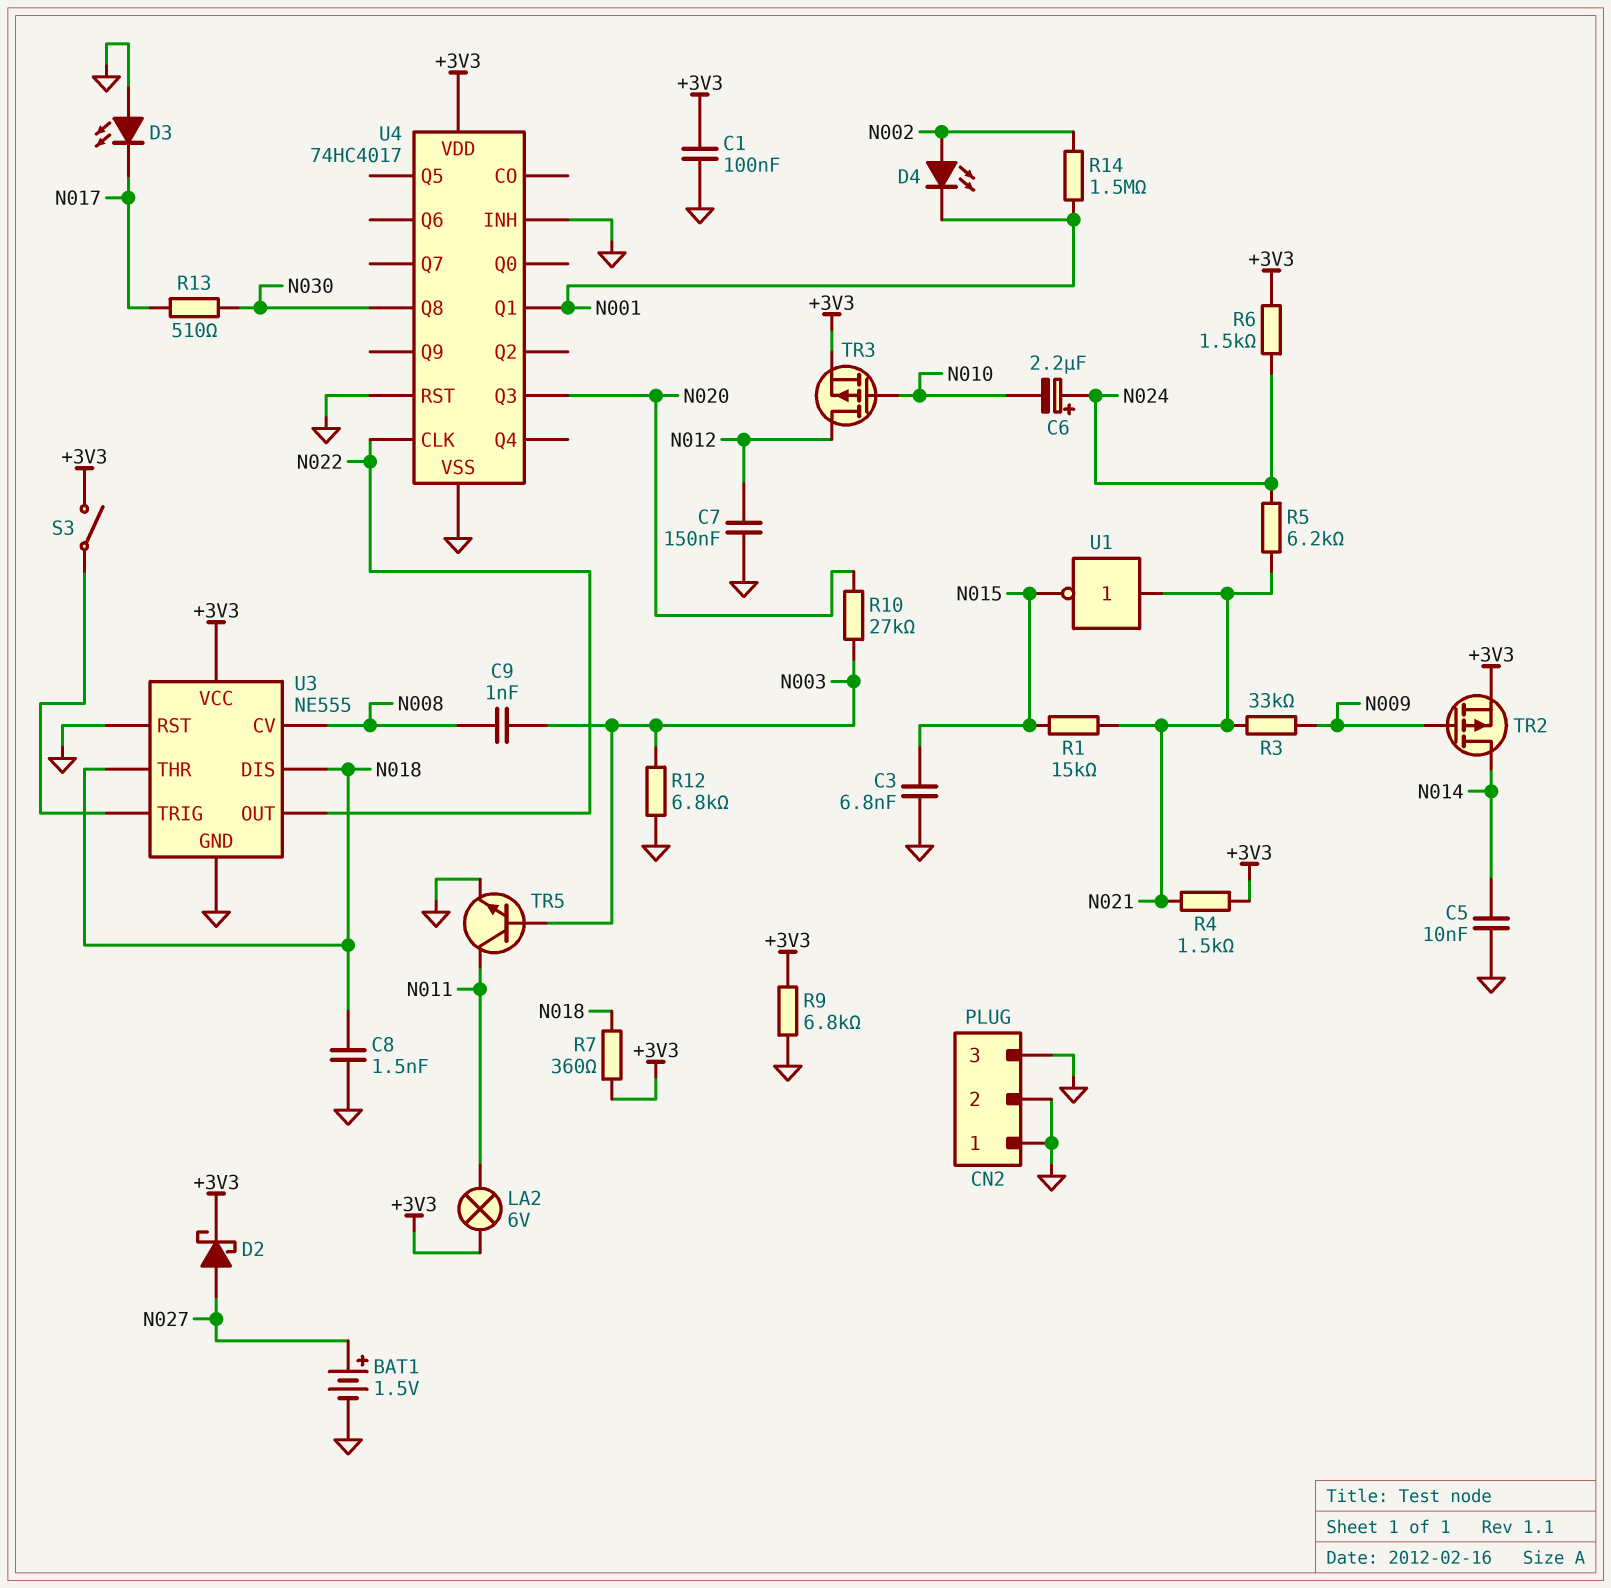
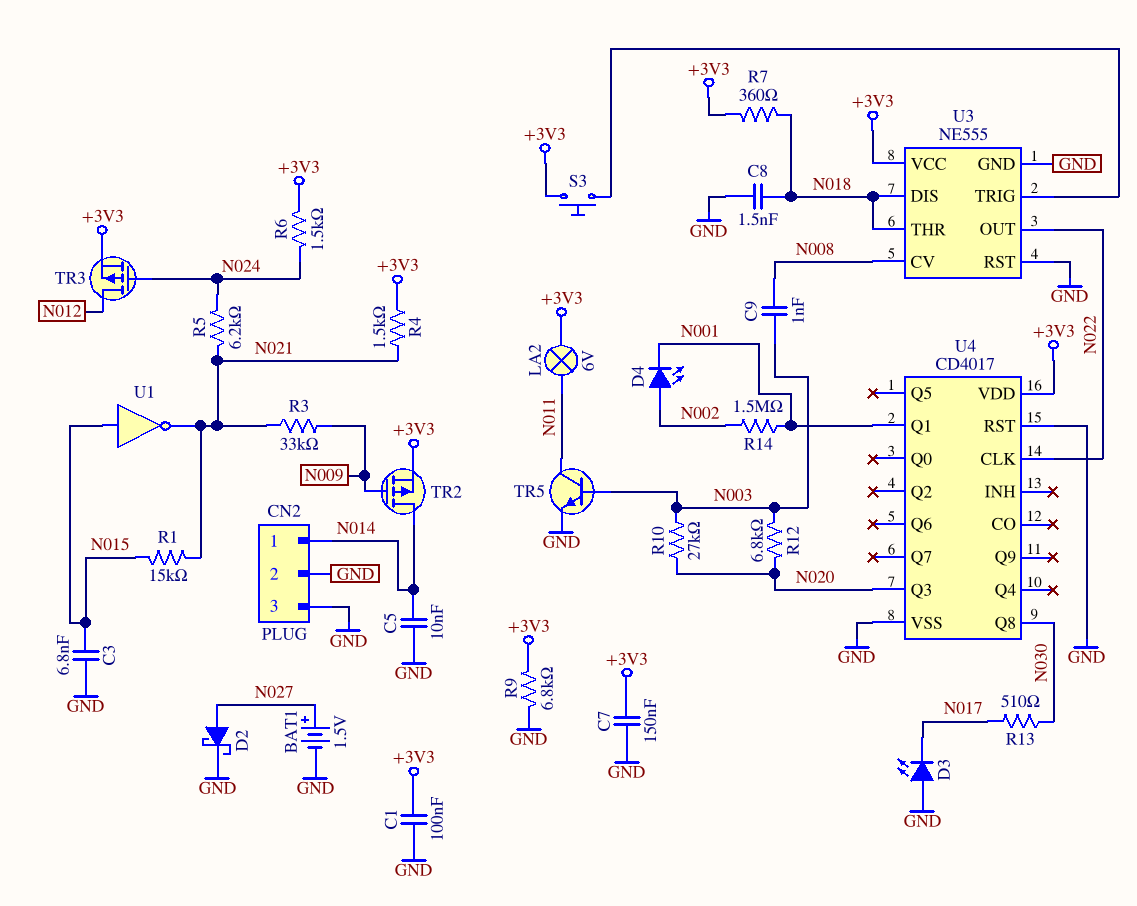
C6: 2.2uF (plus N024, minus N010) -> none
C7: 150nF (GND, N012) -> 150nF (+3V3, GND)
CN2 pin 1: GND -> N014
D2: schottky (A N027, K +3V3) -> schottky (A N027, K GND)
R12: 6.8k (GND, N003) -> 6.8k (N003, N020)
S3: switch (+3V3, U3/TRIG) -> button (+3V3, U3/TRIG)
TR3: PMOS (G N010, D N012, S +3V3) -> PMOS (G N024, D N012, S +3V3)
U1: NOT (in N021, out N015) -> NOT (in N015, out N021)
U4: 74HC4017 -> CD4017
U4 pin INH: GND -> none

